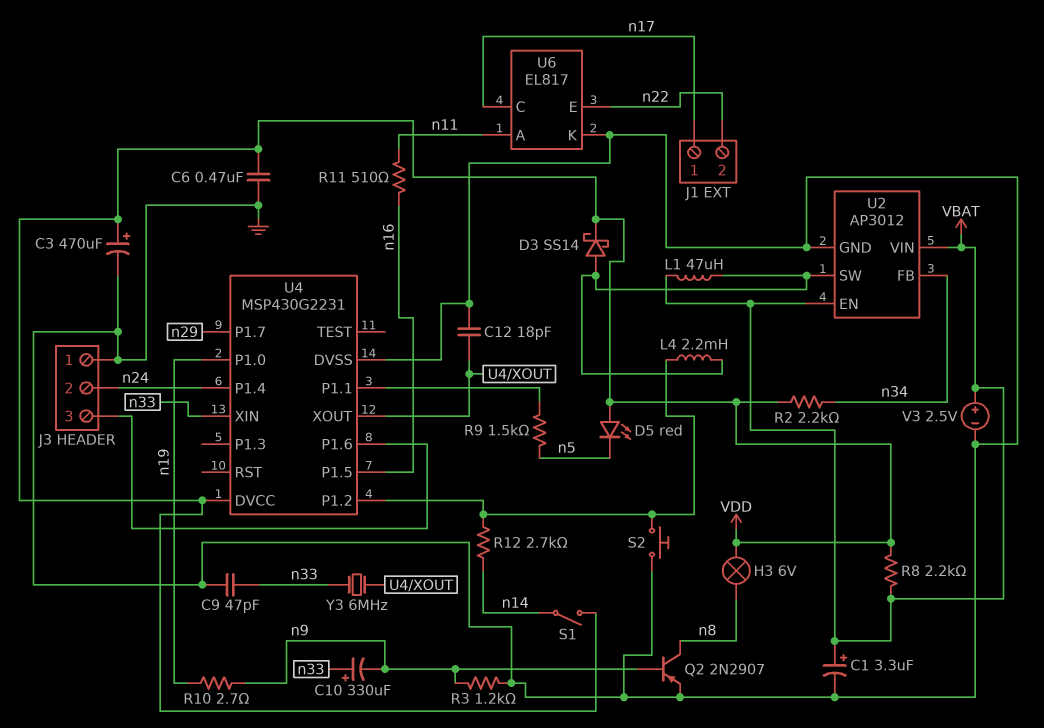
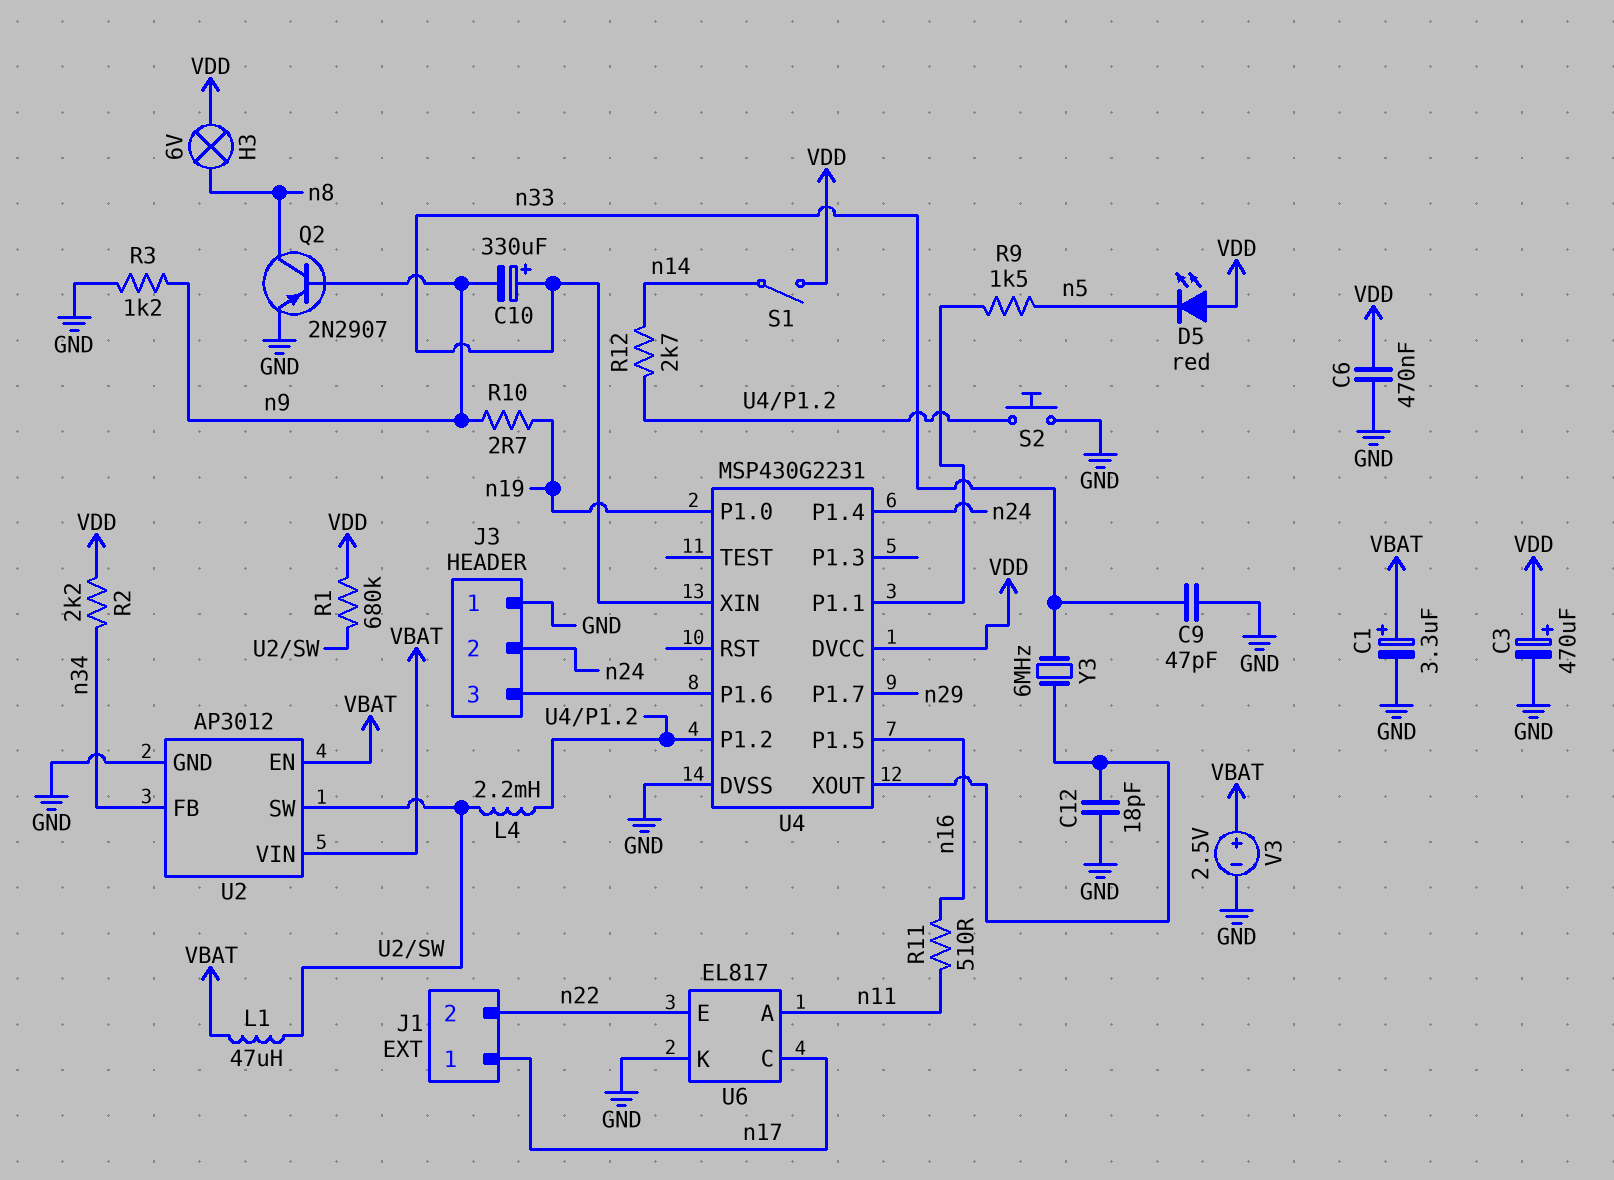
D3: schottky SS14 (A U2/SW, K VDD) -> none
R1: none -> 680k (U2/SW, VDD)
R8: 2.2k (VBAT, VDD) -> none

